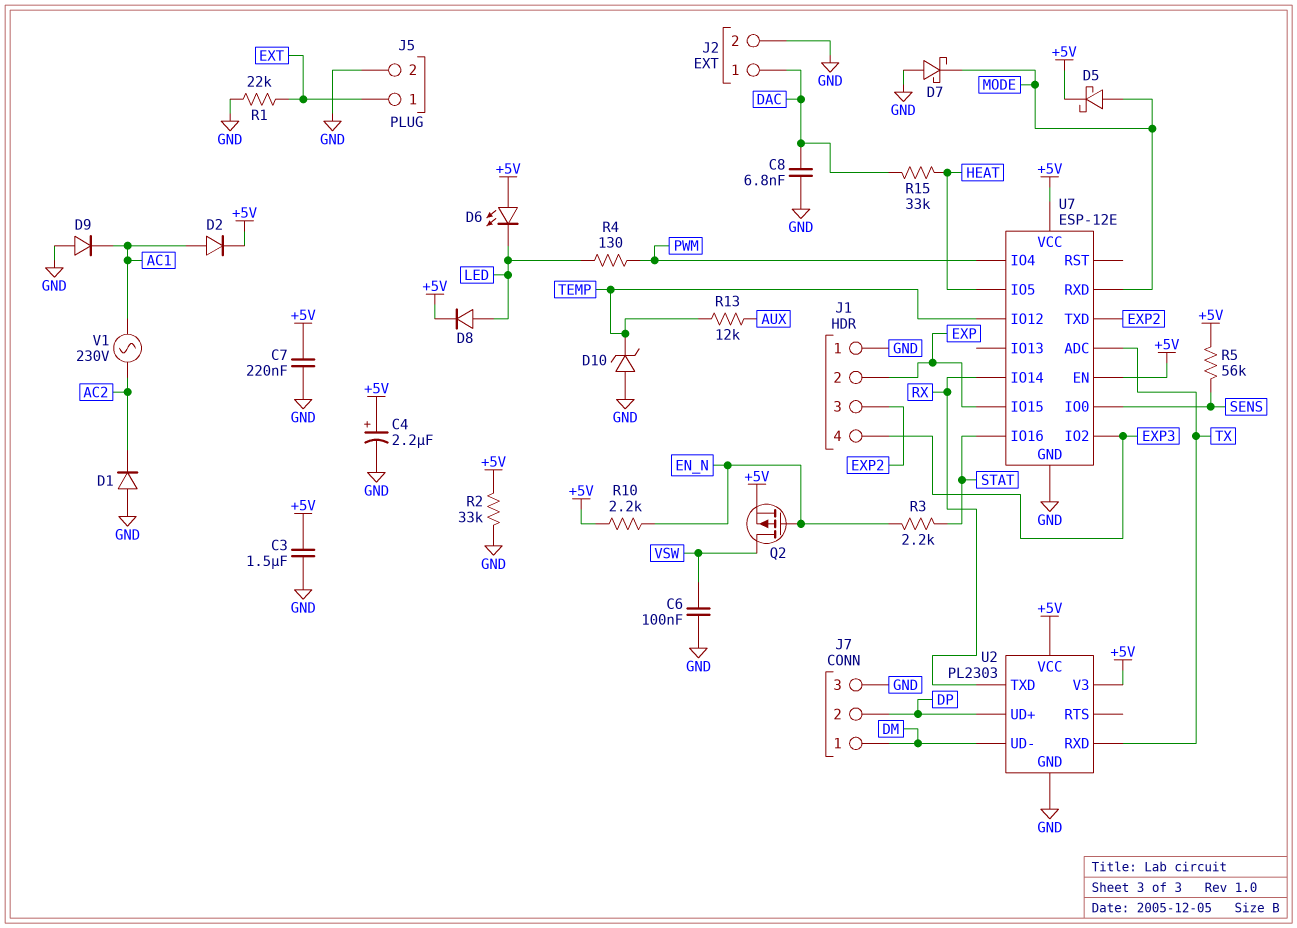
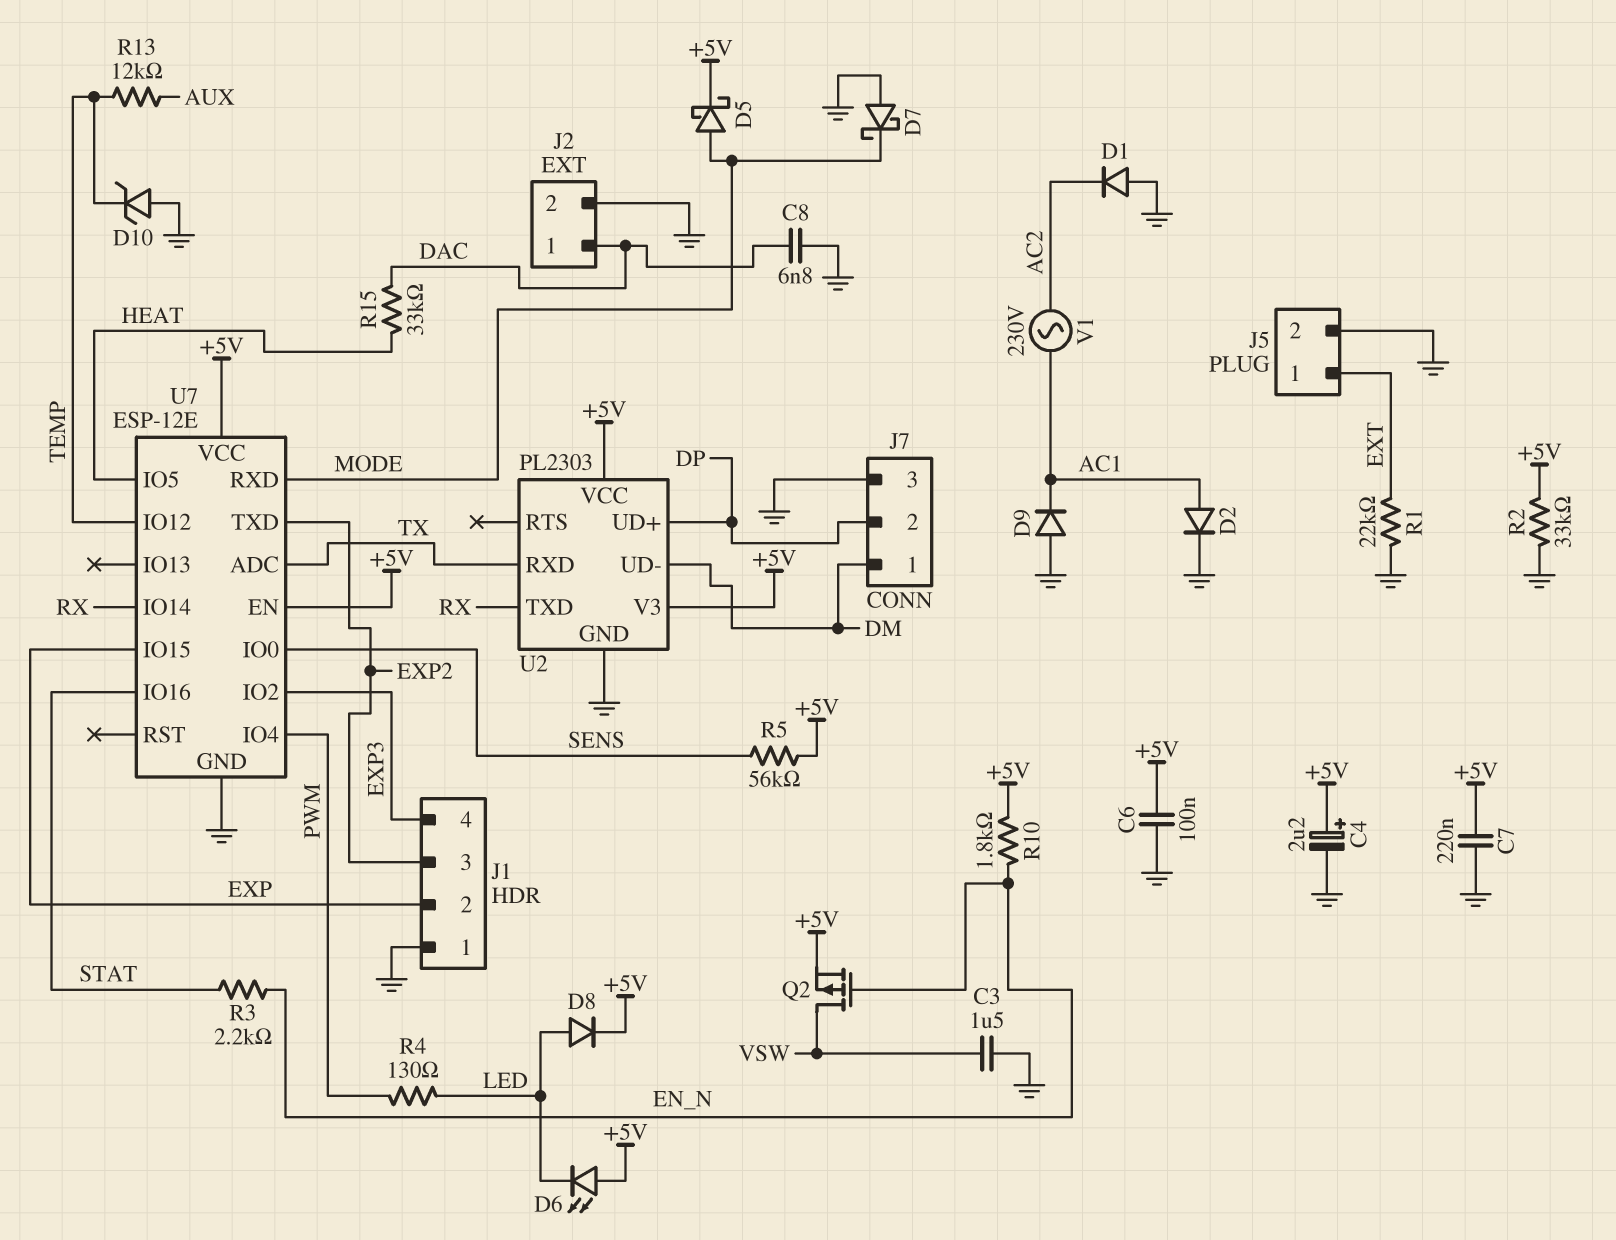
C3: 1.5uF (+5V, GND) -> 1.5uF (GND, VSW)
C6: 100nF (GND, VSW) -> 100nF (+5V, GND)
D2: diode (A AC1, K +5V) -> diode (A AC1, K GND)
R10: 2.2k (+5V, EN_N) -> 1.8k (+5V, EN_N)

